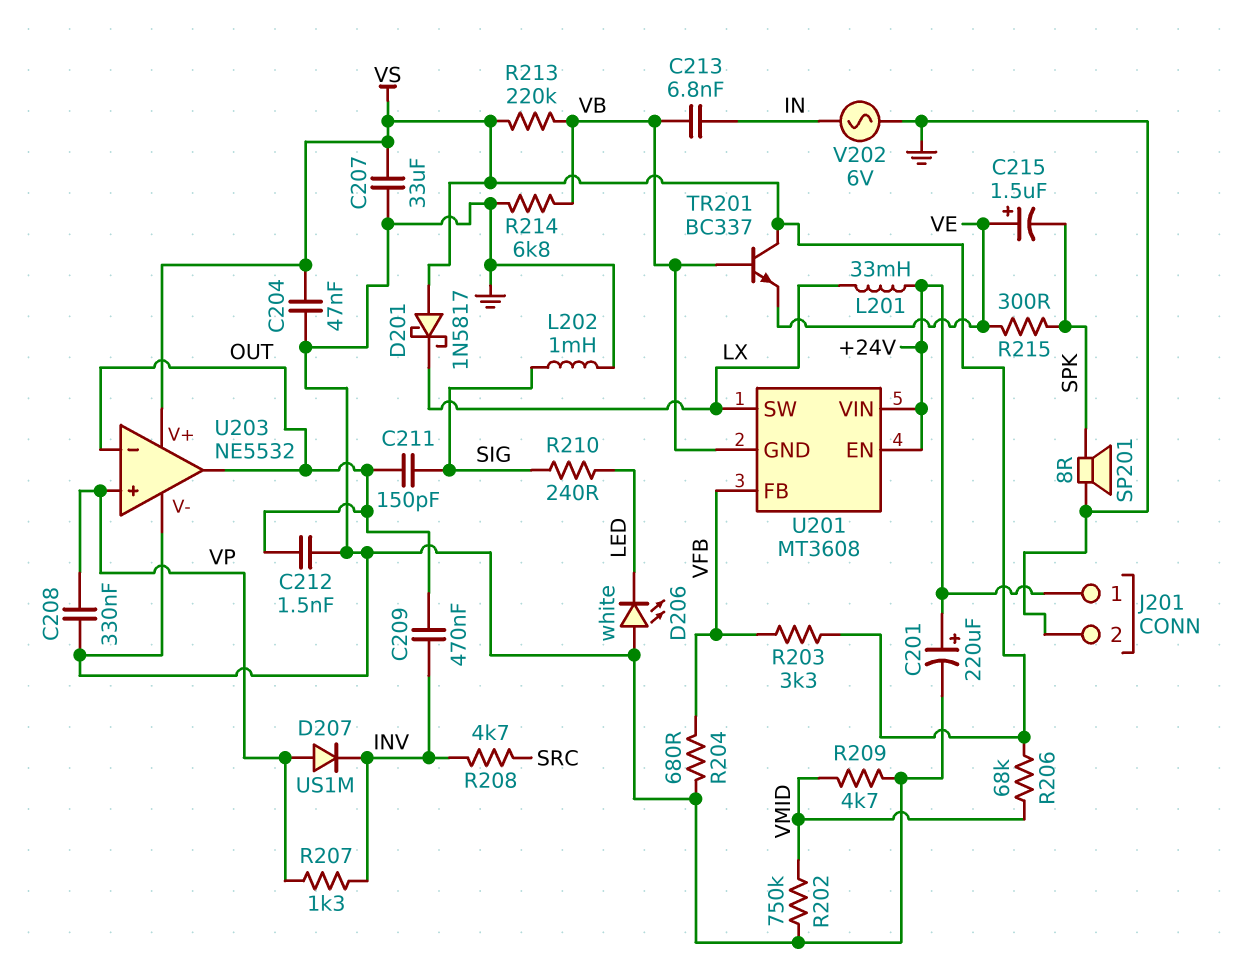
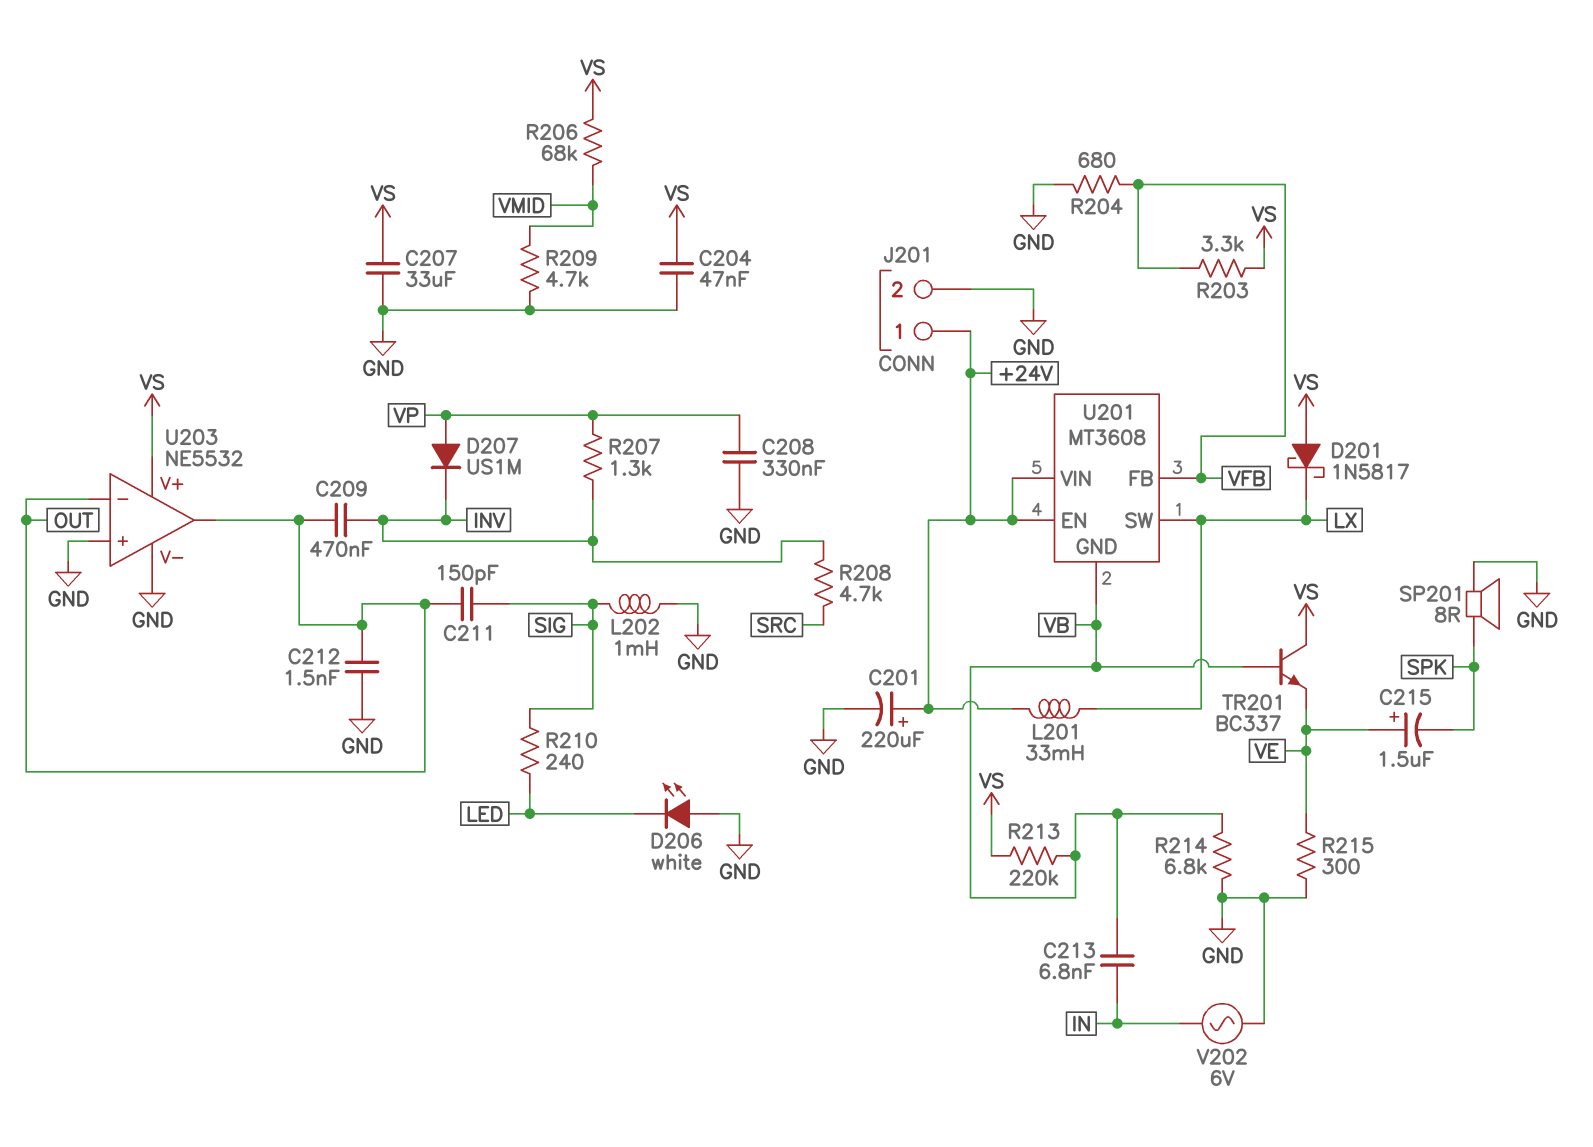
R202: 750k (GND, VMID) -> none
R215: 300 (SPK, VE) -> 300 (GND, VE)
U203 pin in+: VP -> GND

